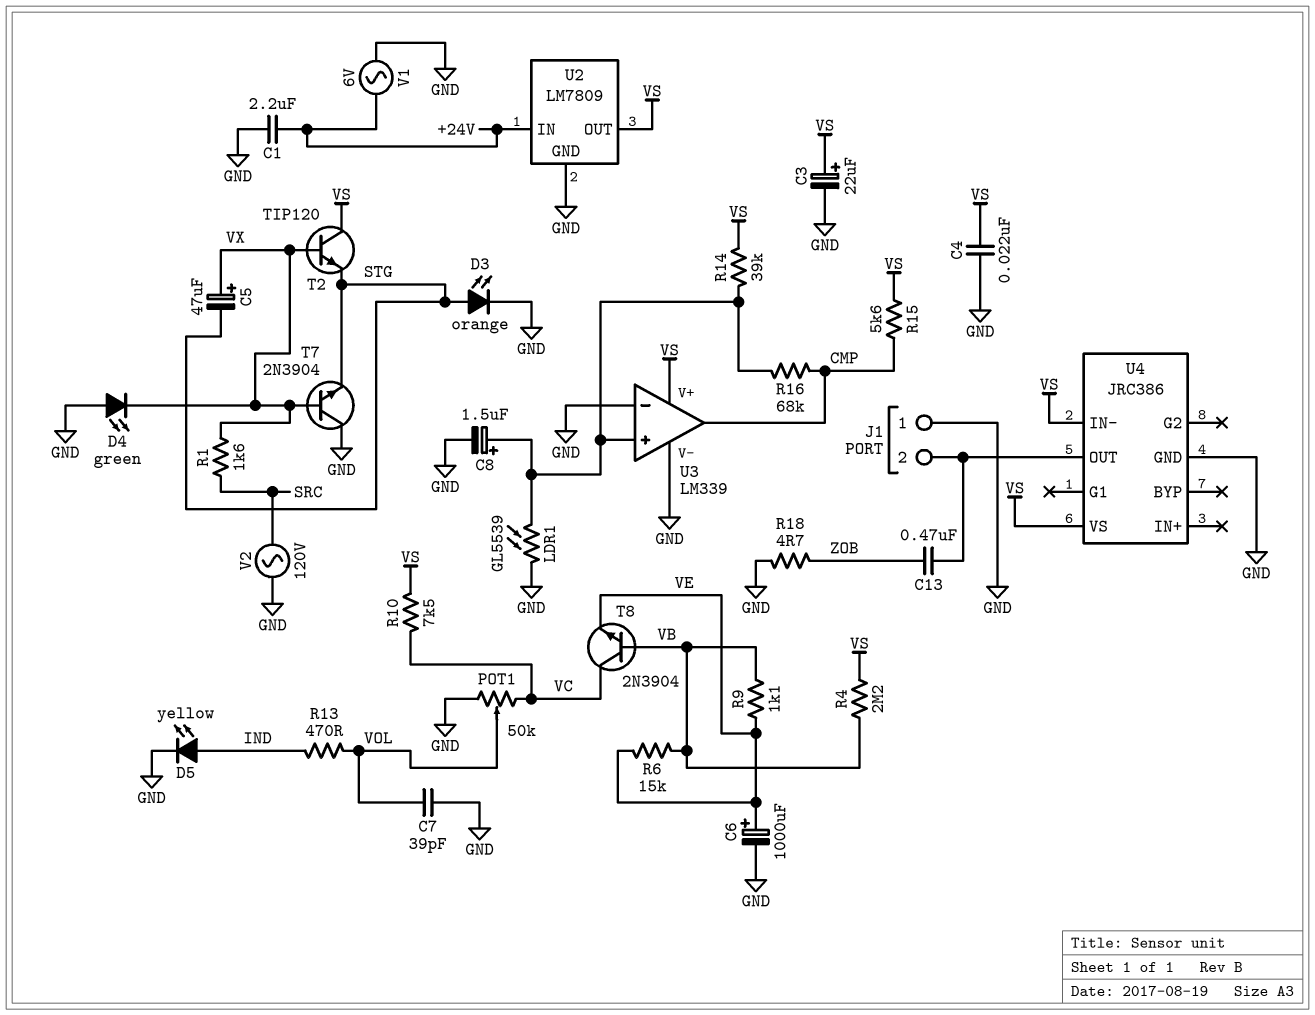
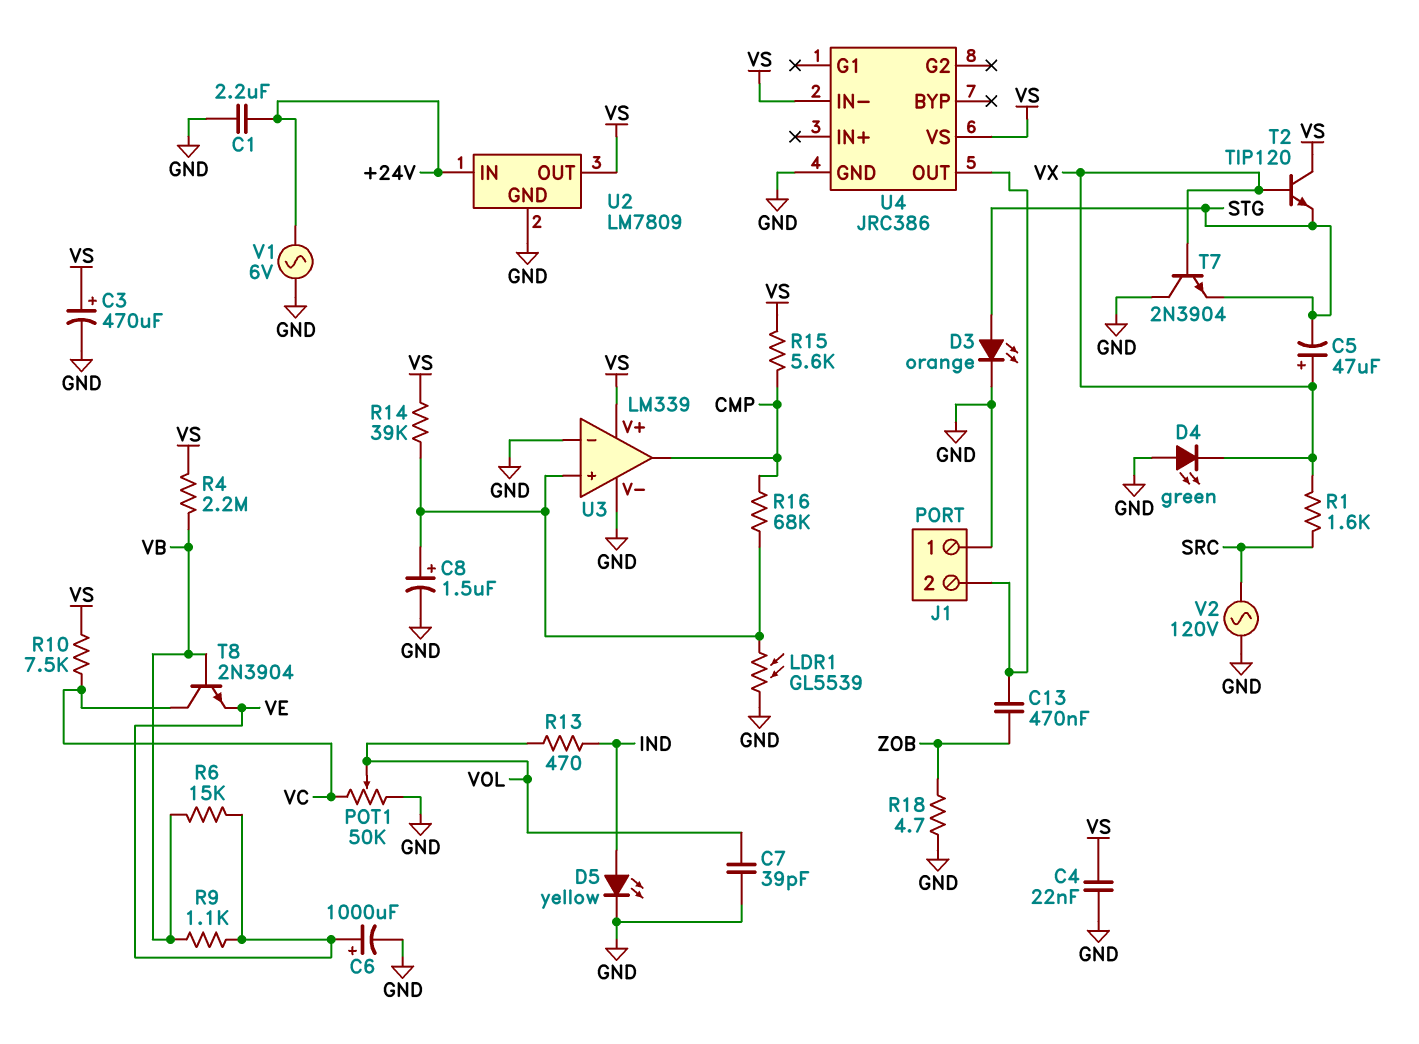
C3: 22uF (plus VS, minus GND) -> 470uF (plus VS, minus GND)

